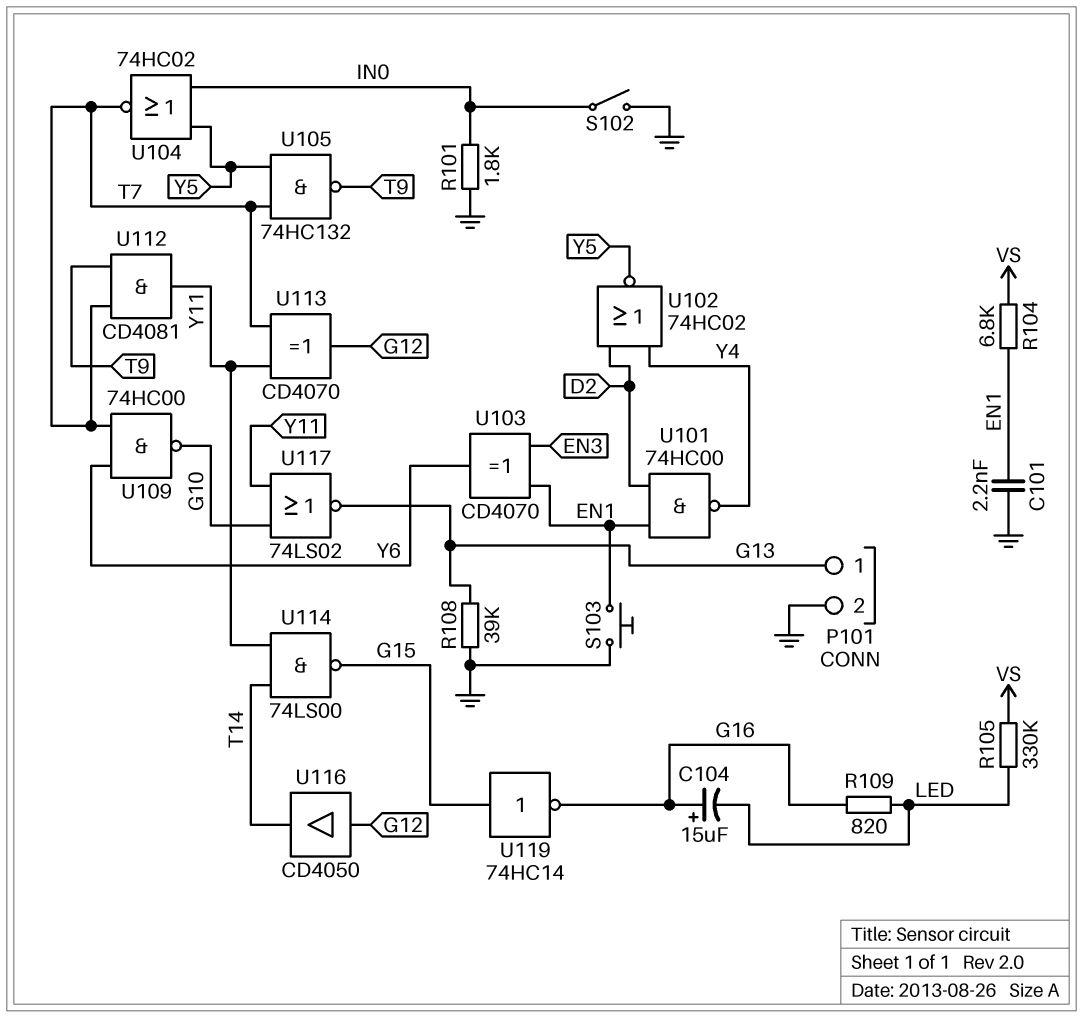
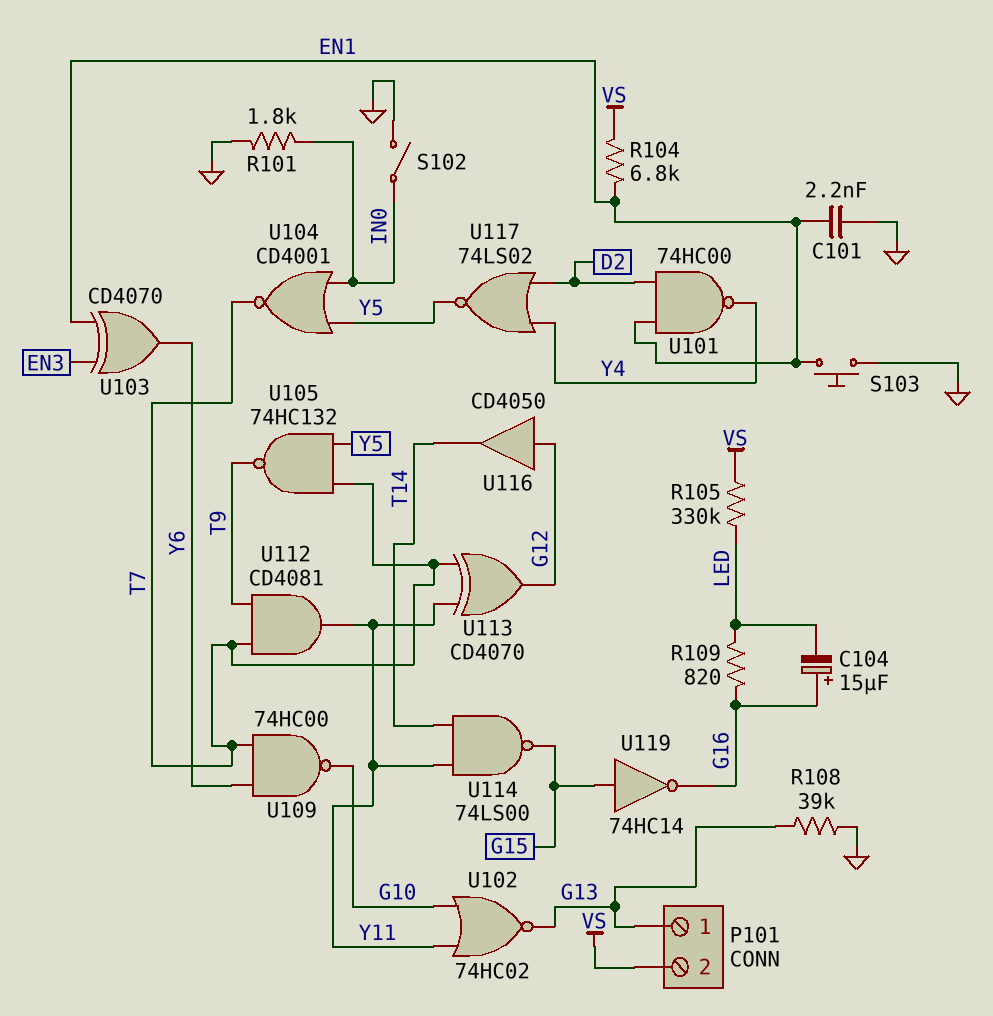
P101 pin 2: GND -> VS
U102: NOR 74HC02 (in D2, in Y4, out Y5) -> NOR 74HC02 (in G10, in Y11, out G13)
U104: NOR 74HC02 (in IN0, in Y5, out T7) -> NOR CD4001 (in IN0, in Y5, out T7)
U117: NOR 74LS02 (in G10, in Y11, out G13) -> NOR 74LS02 (in D2, in Y4, out Y5)

